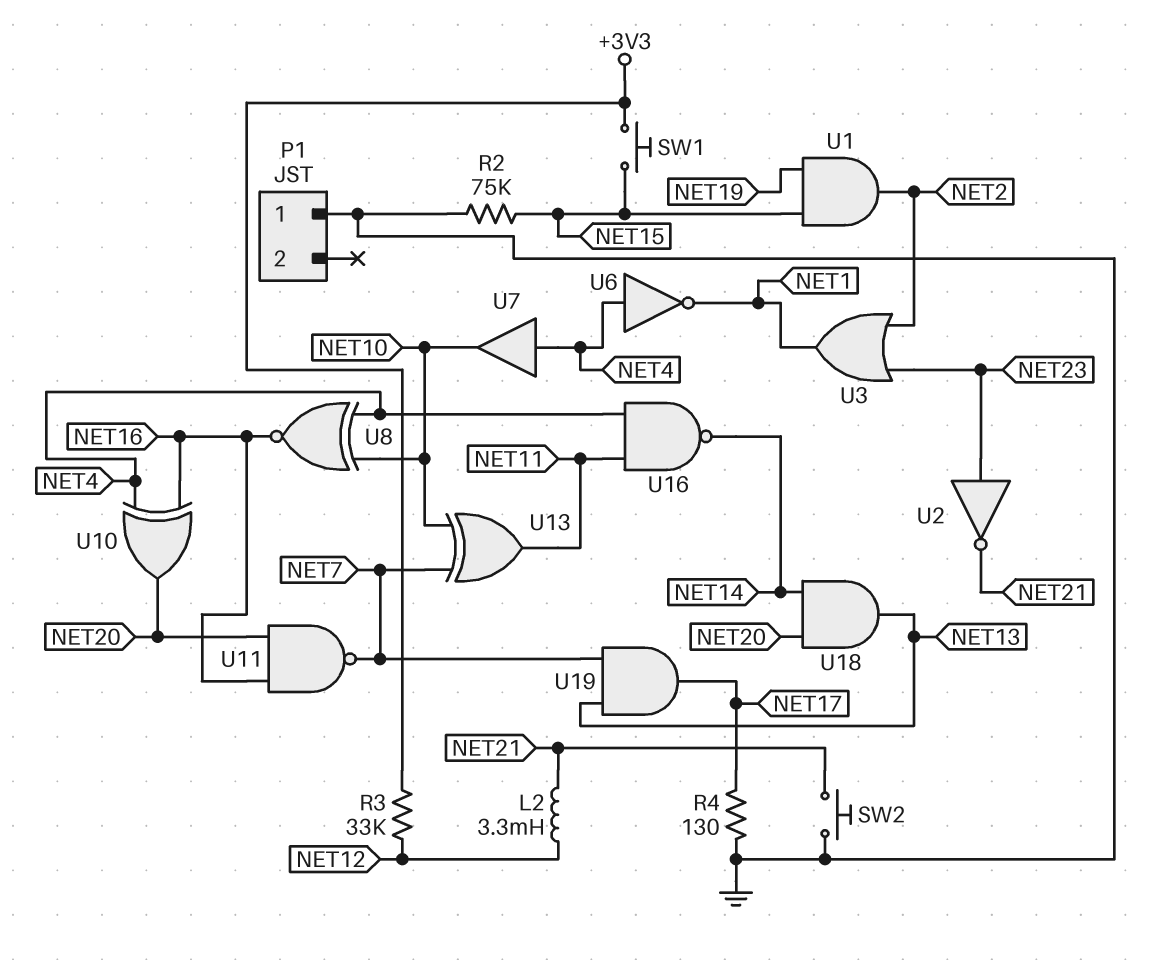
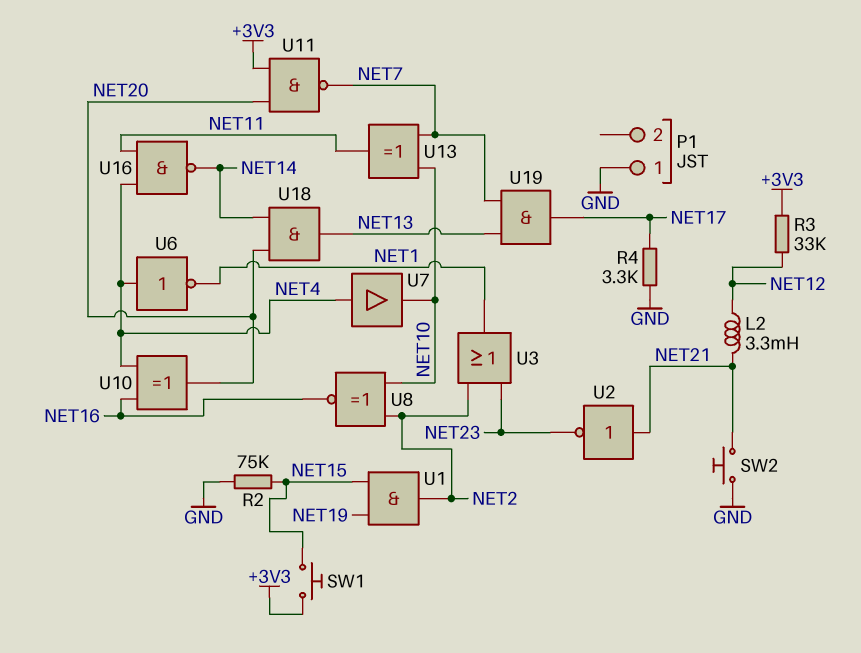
R4: 130 (GND, NET17) -> 3.3k (GND, NET17)
U2: NOT (in NET23, out NET21) -> NOT (in NET21, out NET23)
U8: XNOR (in NET4, in NET10, out NET16) -> XNOR (in NET2, in NET10, out NET16)
U11: NAND (in NET16, in NET20, out NET7) -> NAND (in +3V3, in NET20, out NET7)

